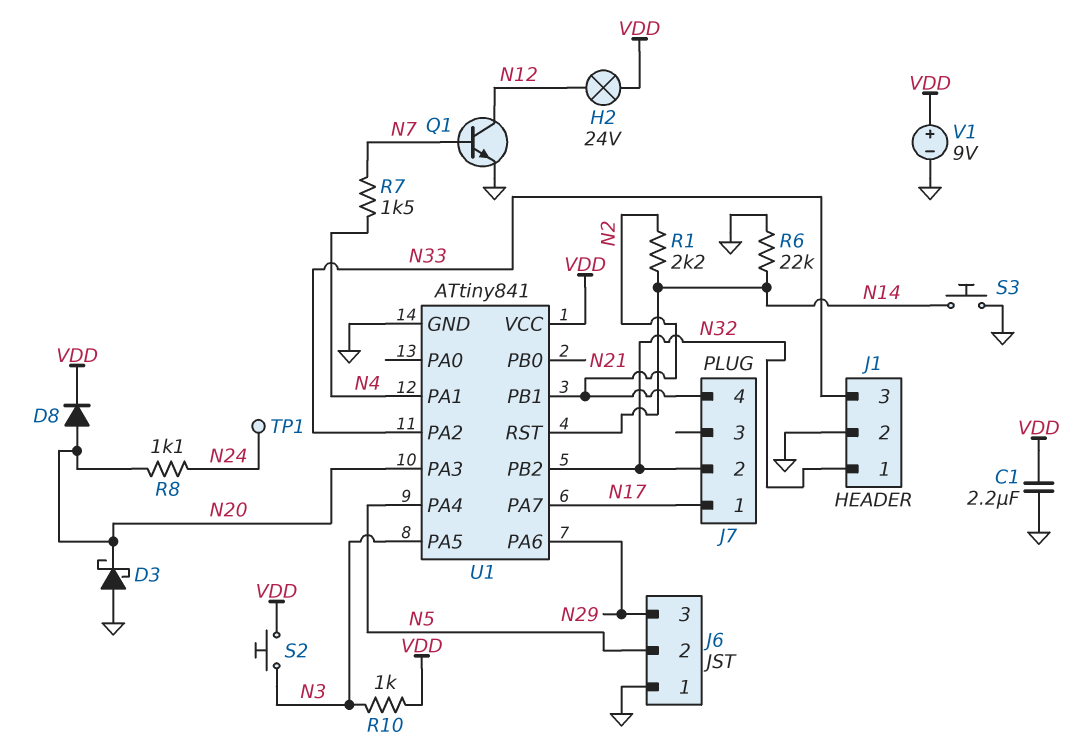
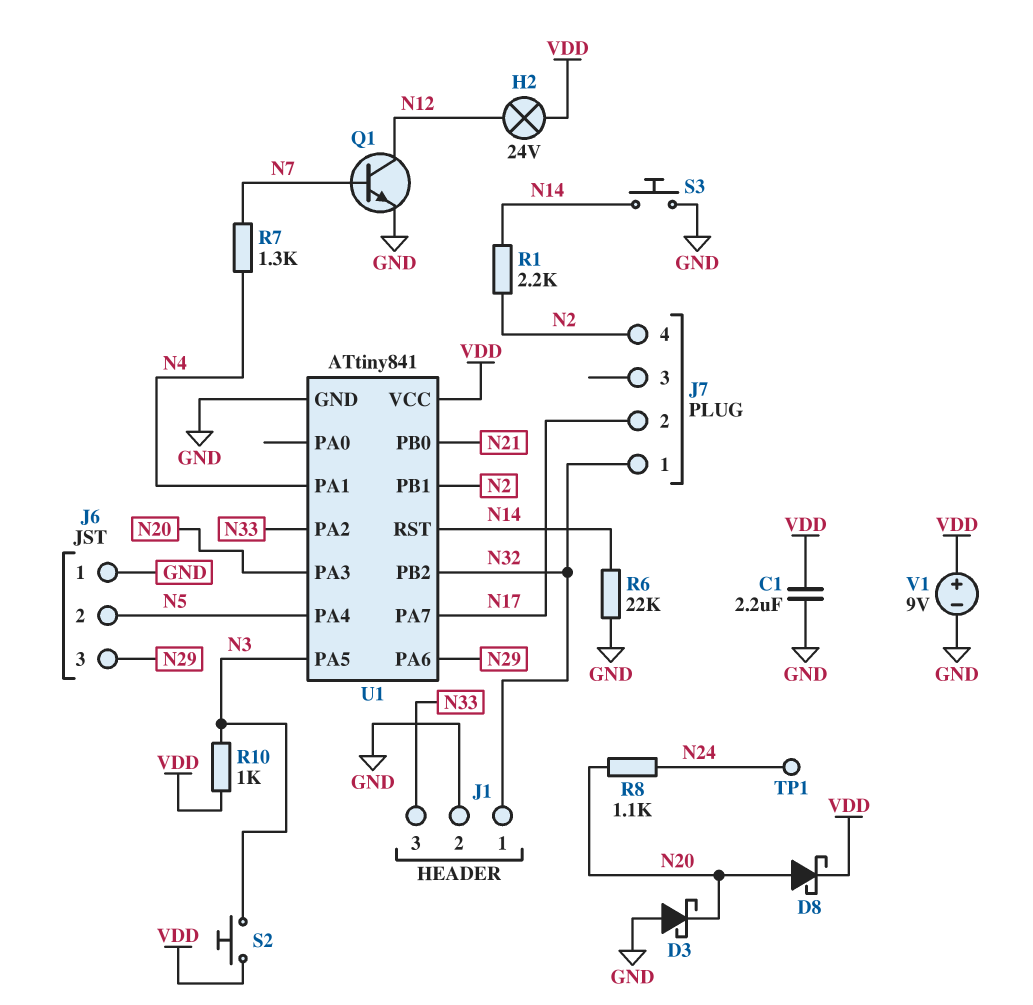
D8: diode (A N20, K VDD) -> schottky (A N20, K VDD)
J7 pin 1: N17 -> N32
J7 pin 2: N32 -> N17
R7: 1.5k (N4, N7) -> 1.3k (N4, N7)

